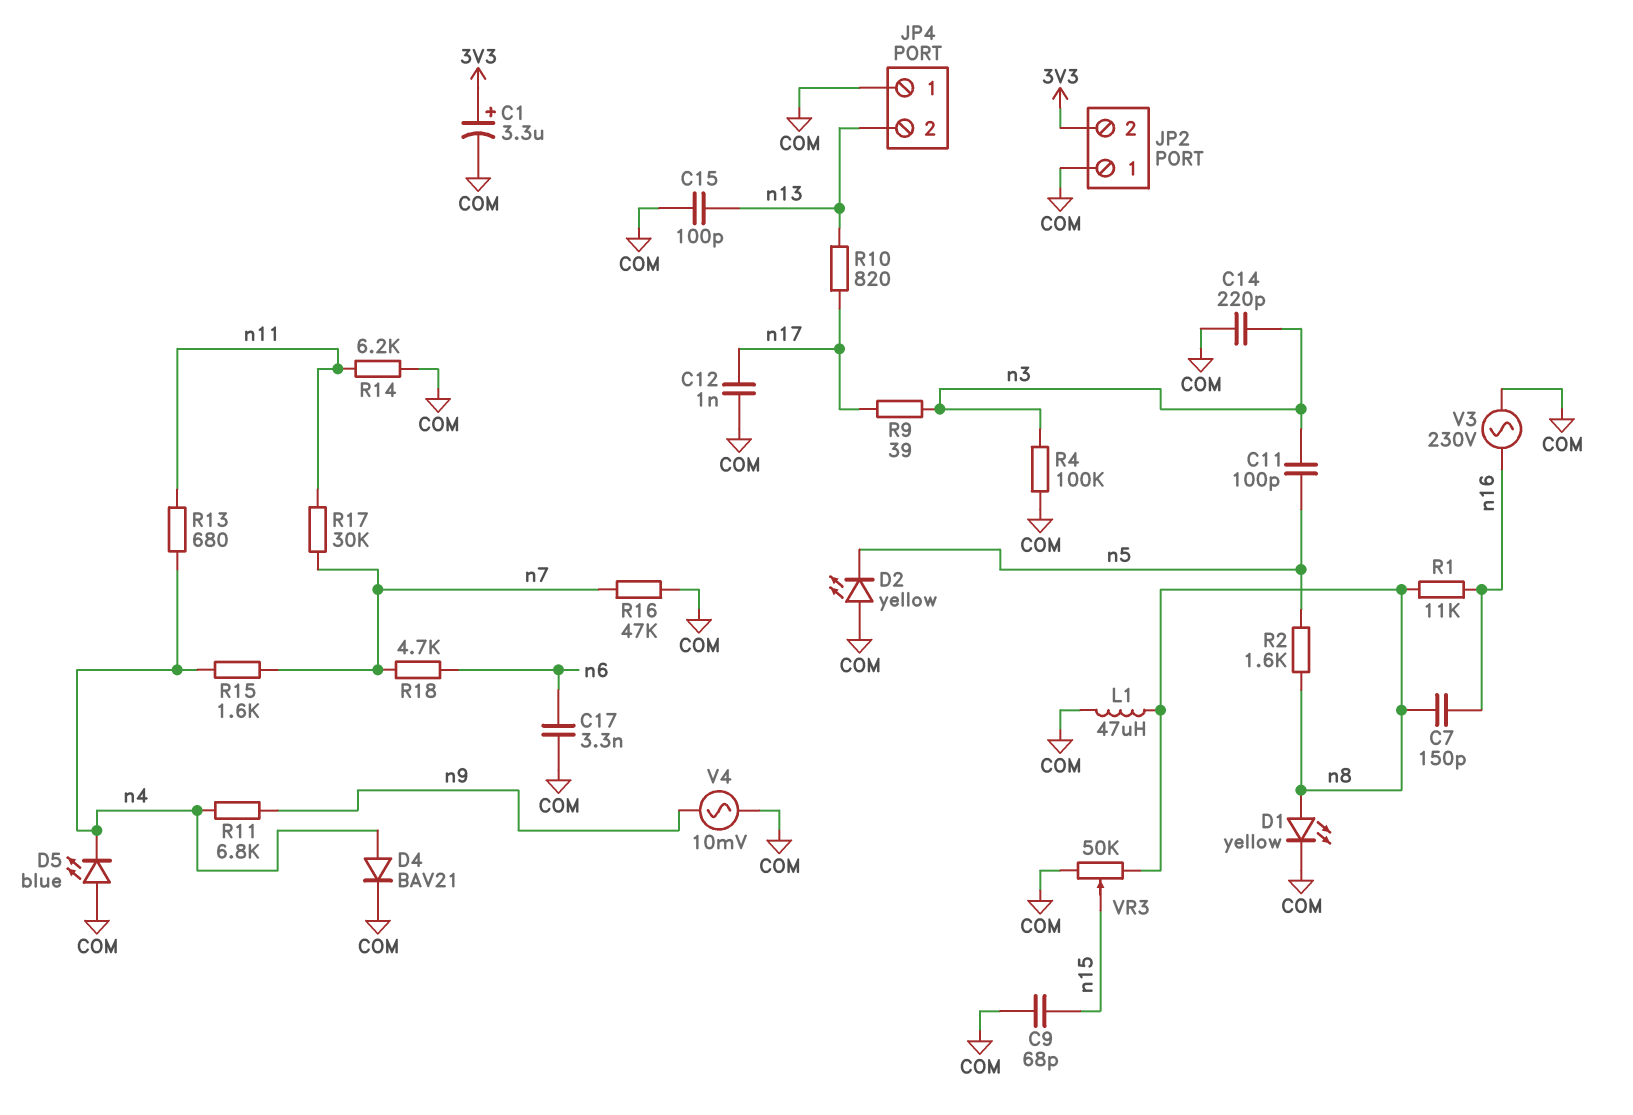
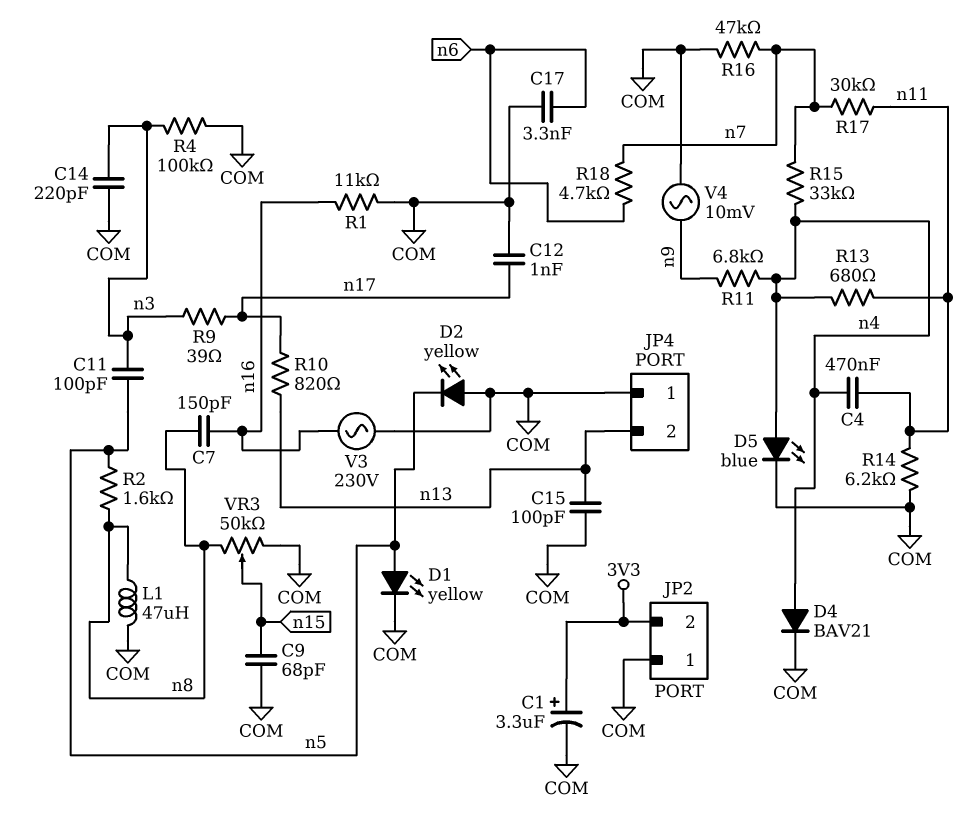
C4: none -> 470nF (n4, n11)
D1: LED yellow (A n8, K COM) -> LED yellow (A n5, K COM)
D5: LED blue (A COM, K n4) -> LED blue (A n4, K COM)
R1: 11k (n8, n16) -> 11k (COM, n16)
R15: 1.6k (n4, n7) -> 33k (n4, n7)

